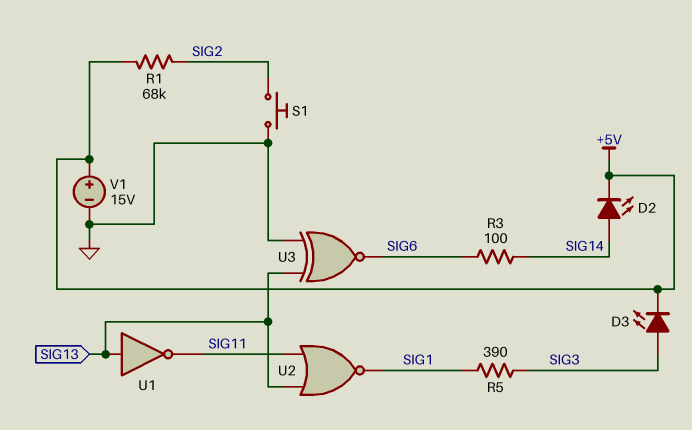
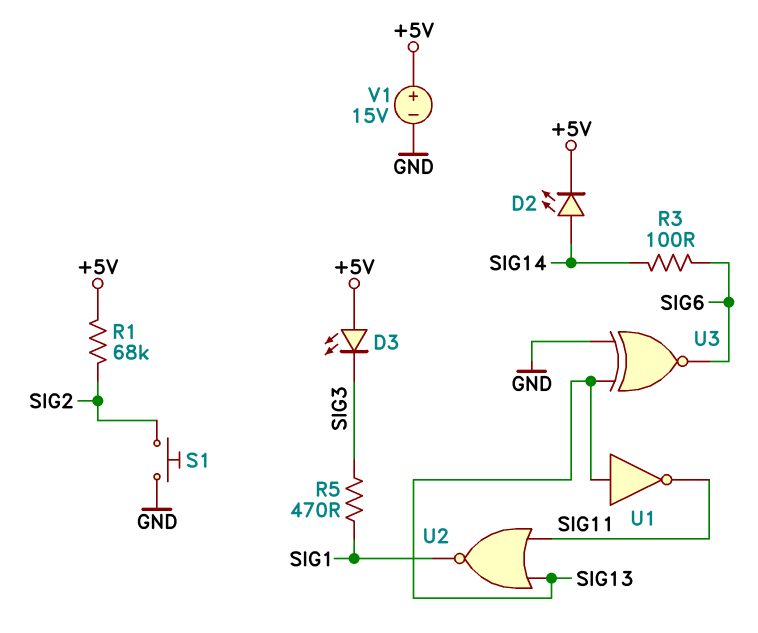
D3: LED (A SIG3, K +5V) -> LED (A +5V, K SIG3)
R5: 390 (SIG1, SIG3) -> 470 (SIG1, SIG3)

